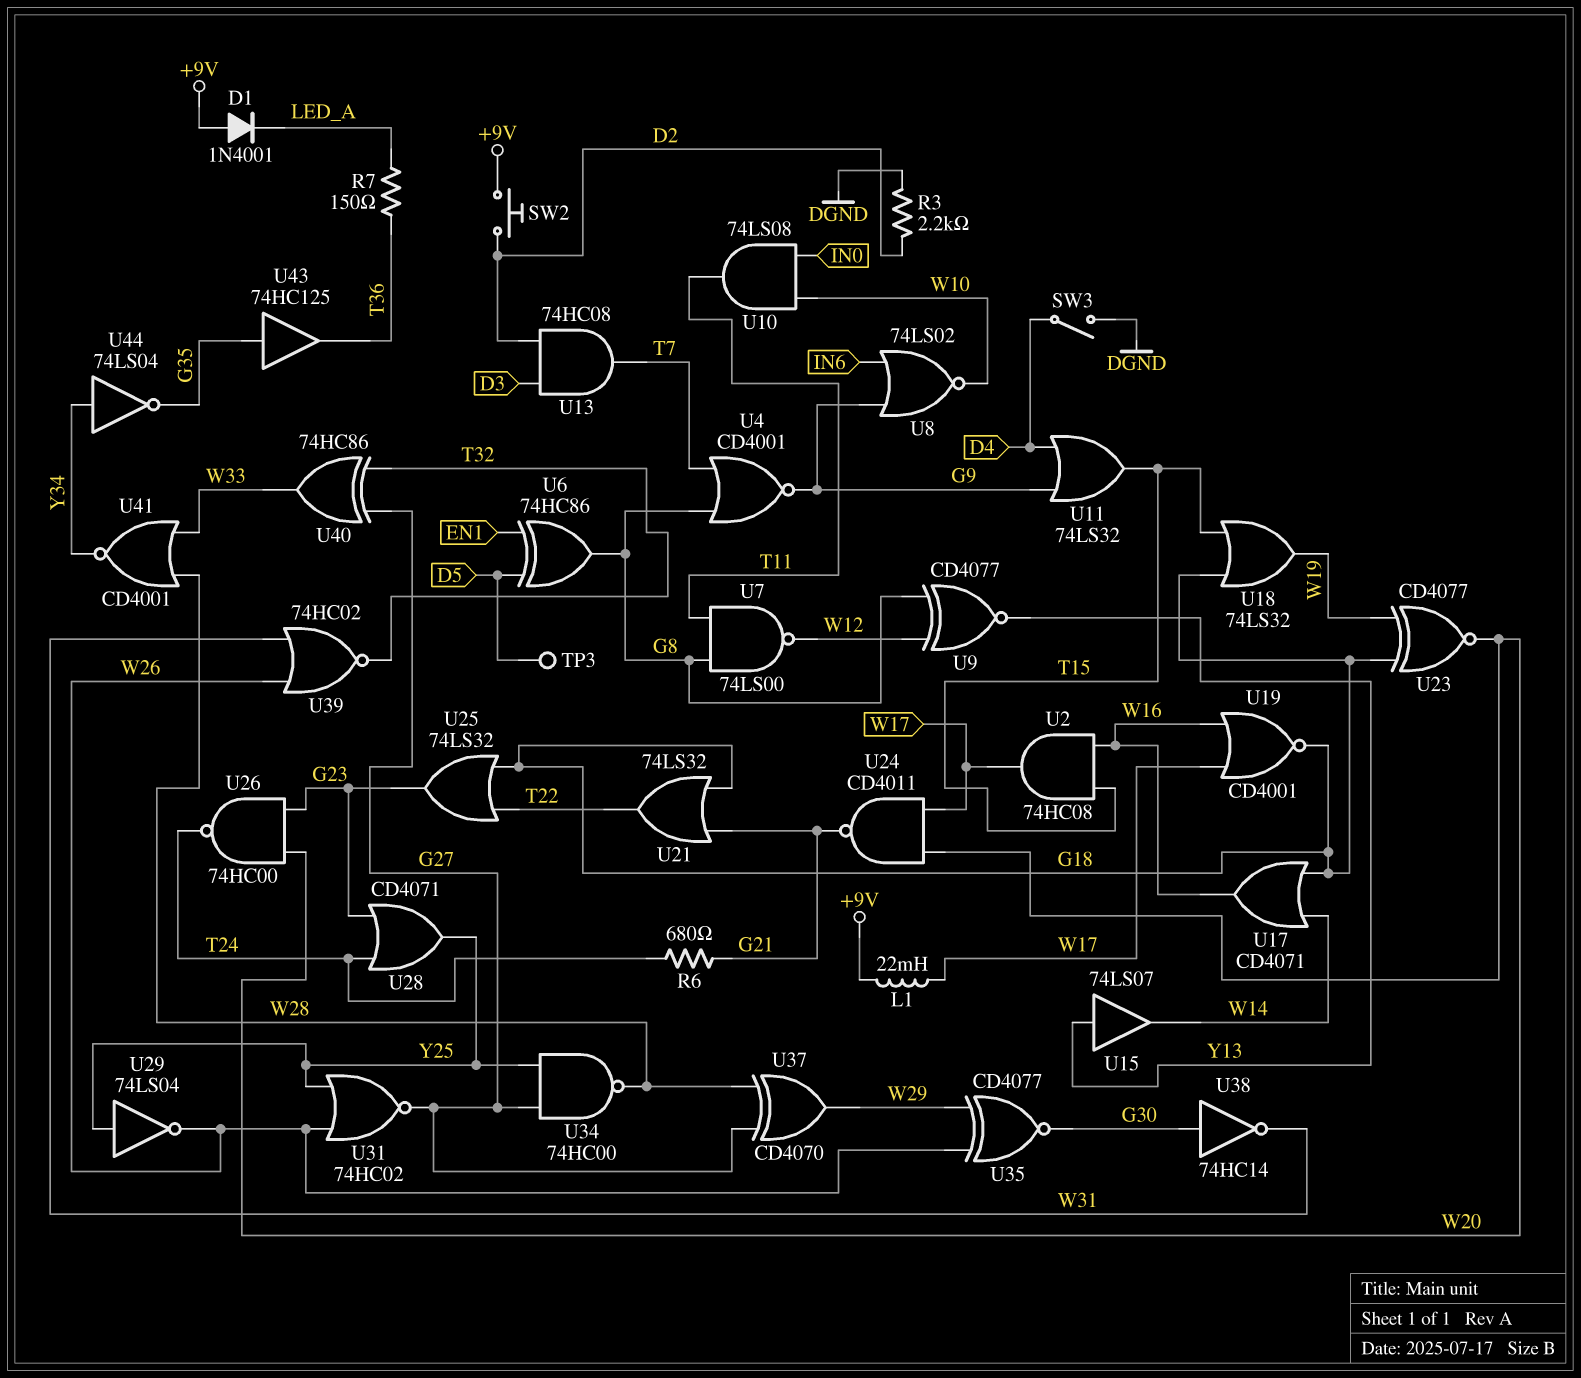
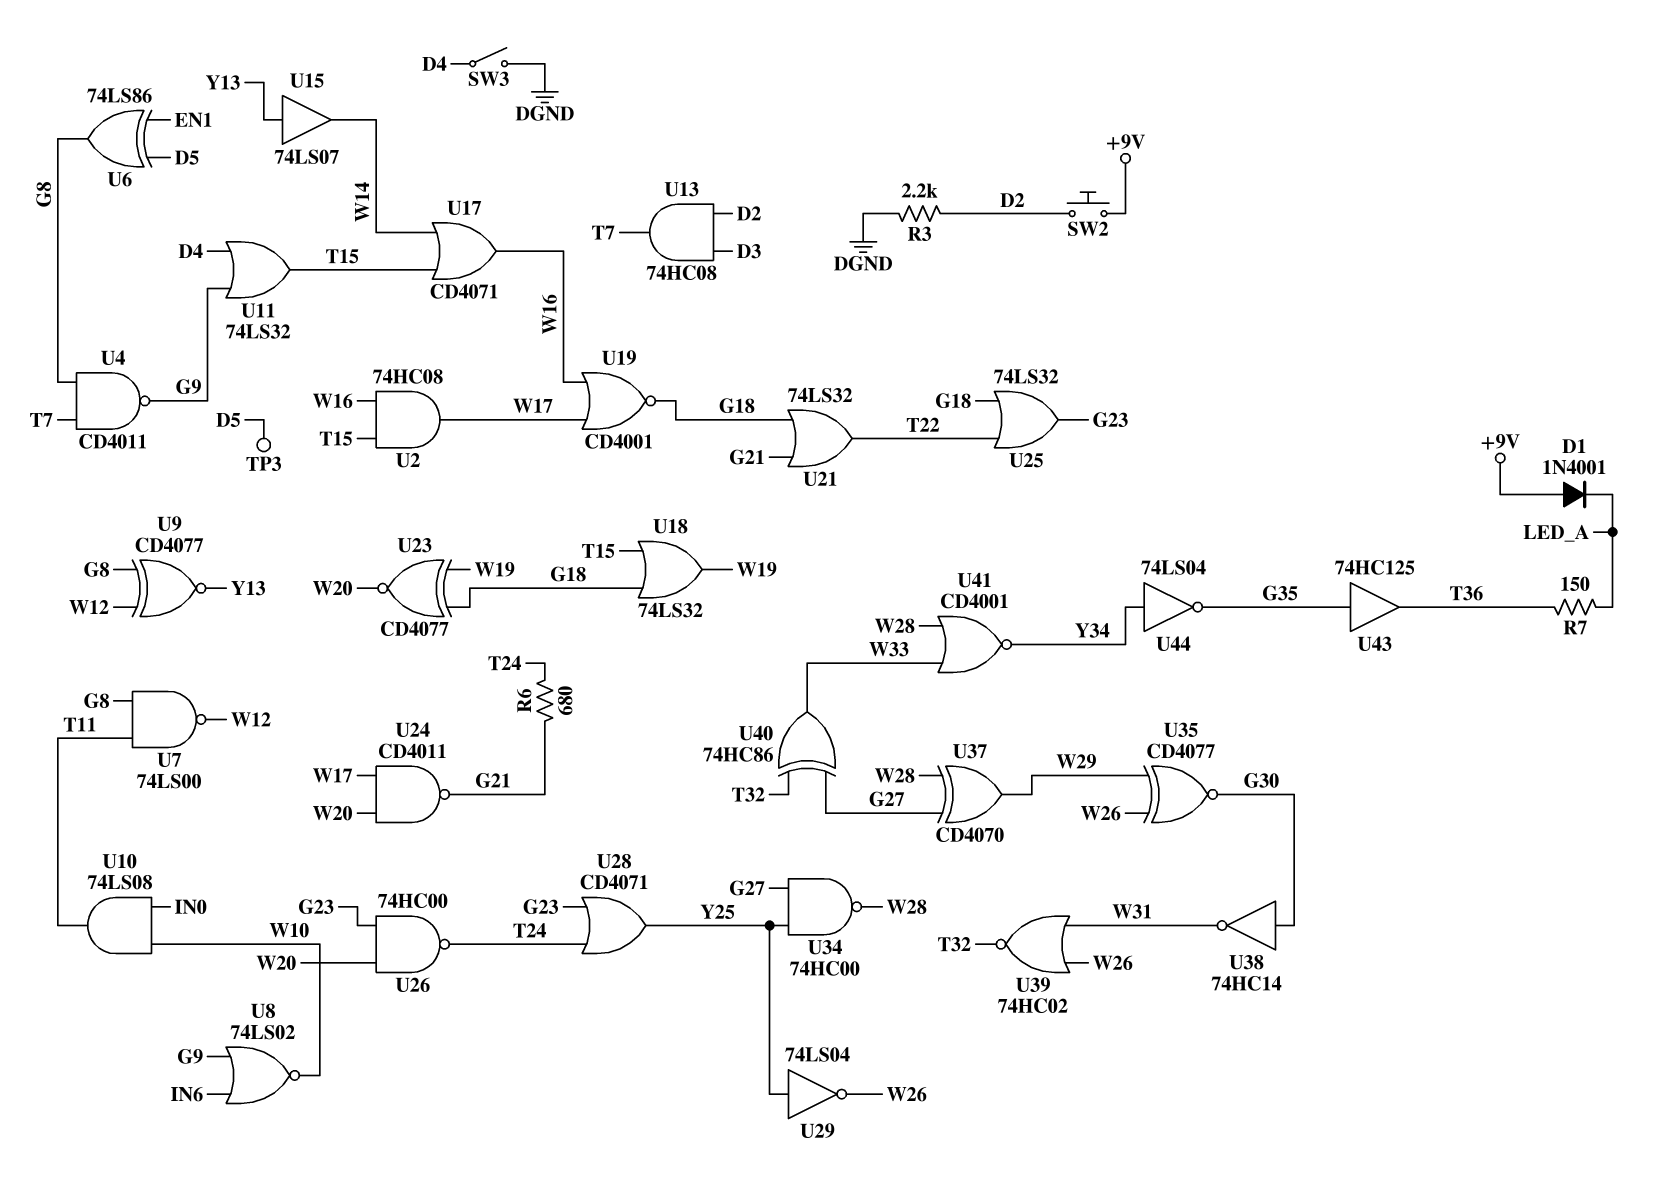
L1: 22mH (+9V, W17) -> none
U4: NOR CD4001 (in G8, in T7, out G9) -> NAND CD4011 (in G8, in T7, out G9)
U6: XOR 74HC86 (in D5, in EN1, out G8) -> XOR 74LS86 (in D5, in EN1, out G8)
U17: OR CD4071 (in G18, in W14, out W16) -> OR CD4071 (in T15, in W14, out W16)
U31: NOR 74HC02 (in W26, in Y25, out G27) -> none

